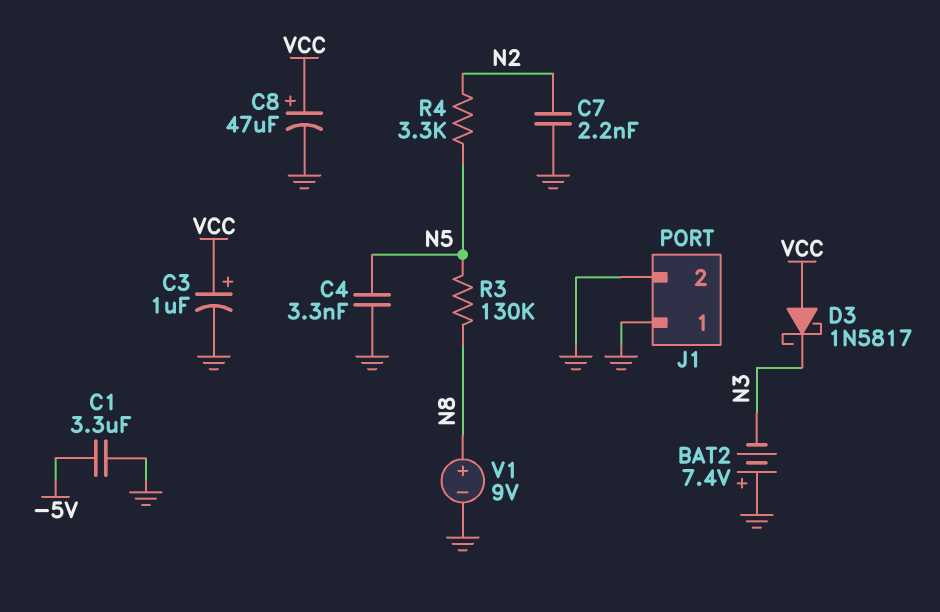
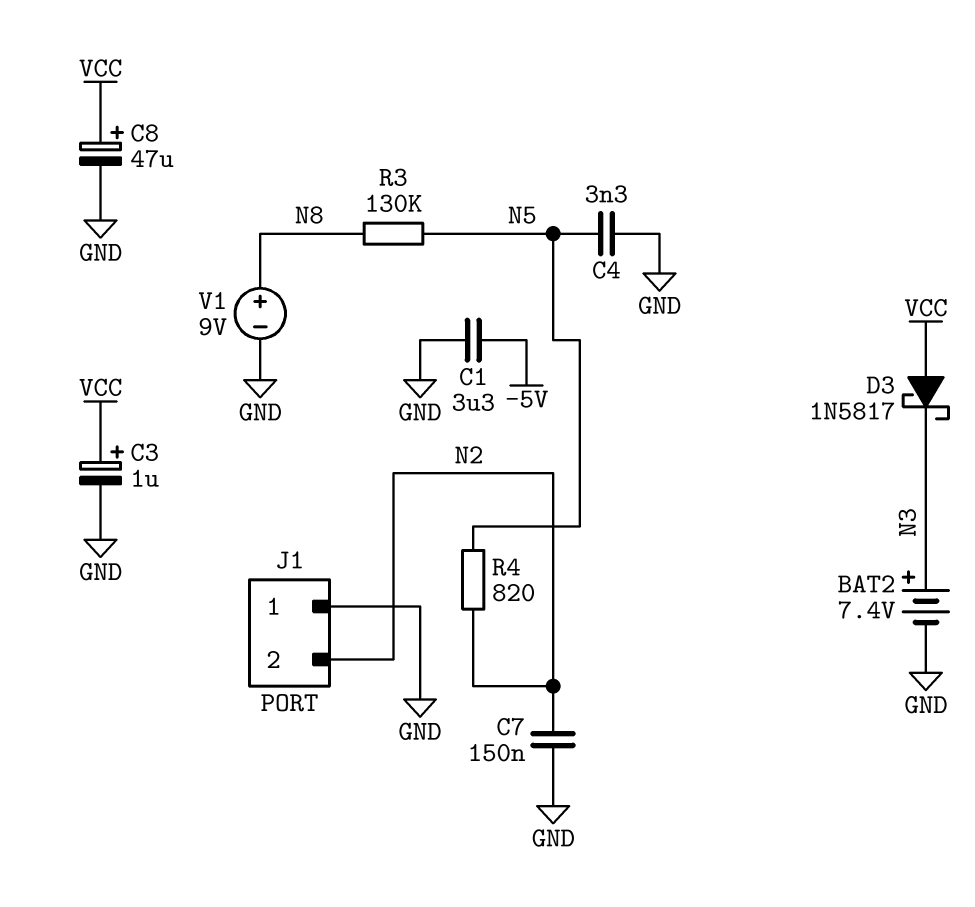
BAT2: 7.4V (plus GND, minus N3) -> 7.4V (plus N3, minus GND)
C7: 2.2nF (GND, N2) -> 150nF (GND, N2)
J1 pin 2: GND -> N2
R4: 3.3k (N2, N5) -> 820 (N2, N5)

